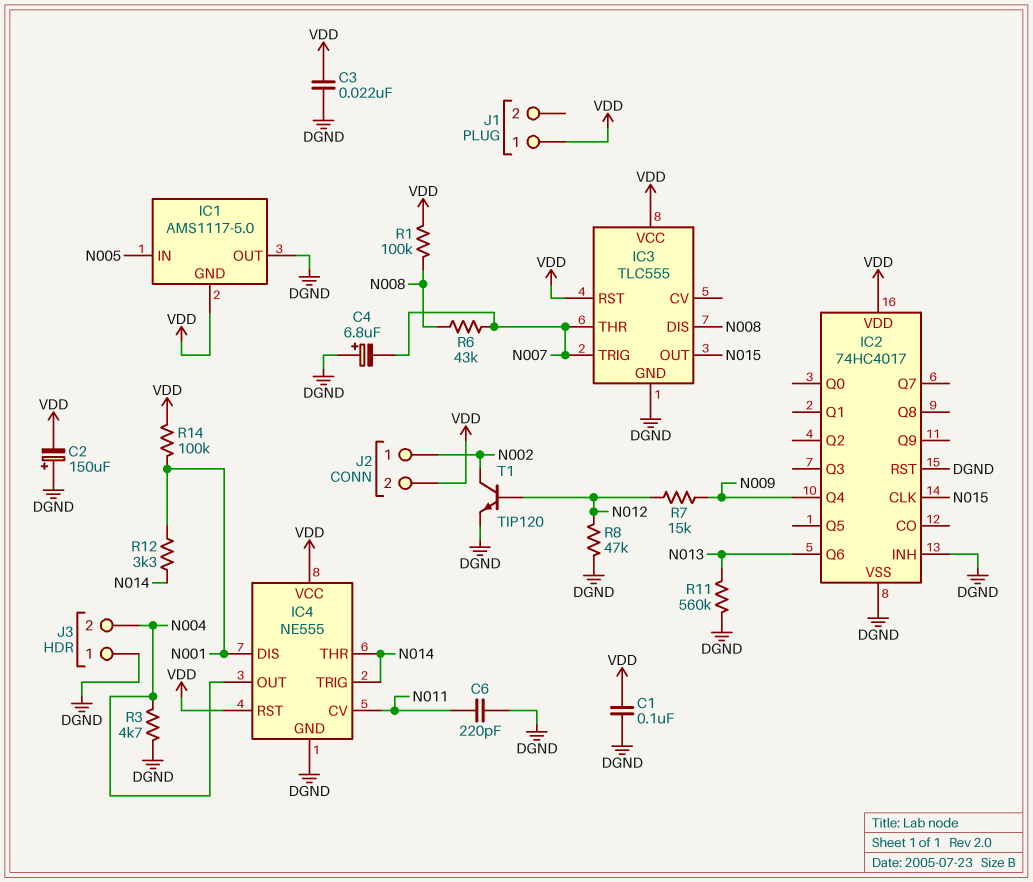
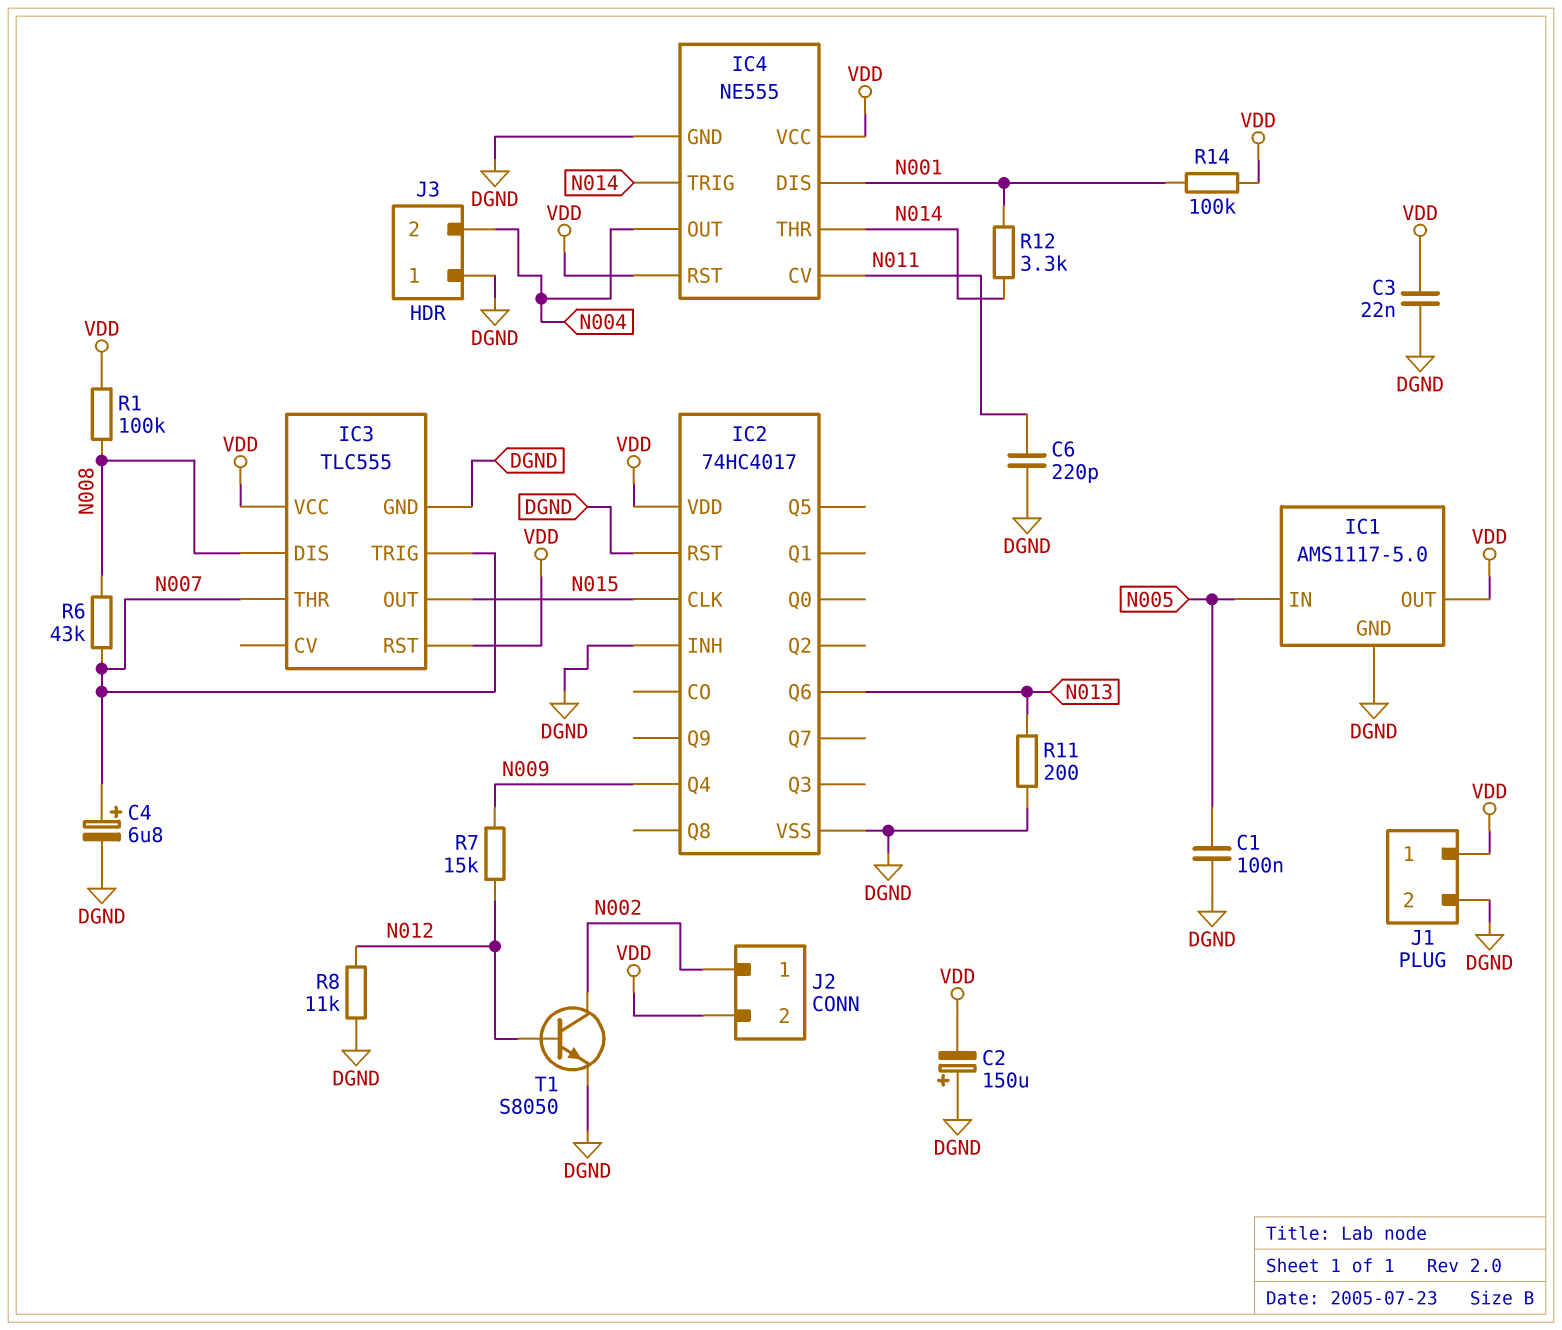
C1: 100nF (DGND, VDD) -> 100nF (DGND, N005)
C4: 6.8uF (plus DGND, minus N007) -> 6.8uF (plus N007, minus DGND)
IC1 pin GND: VDD -> DGND
IC1 pin OUT: DGND -> VDD
J1 pin 2: none -> DGND
R3: 4.7k (DGND, N004) -> none
R8: 47k (DGND, N012) -> 11k (DGND, N012)
R11: 560k (DGND, N013) -> 200 (DGND, N013)
T1: NPN TIP120 (B N012, C N002, E DGND) -> NPN S8050 (B N012, C N002, E DGND)

